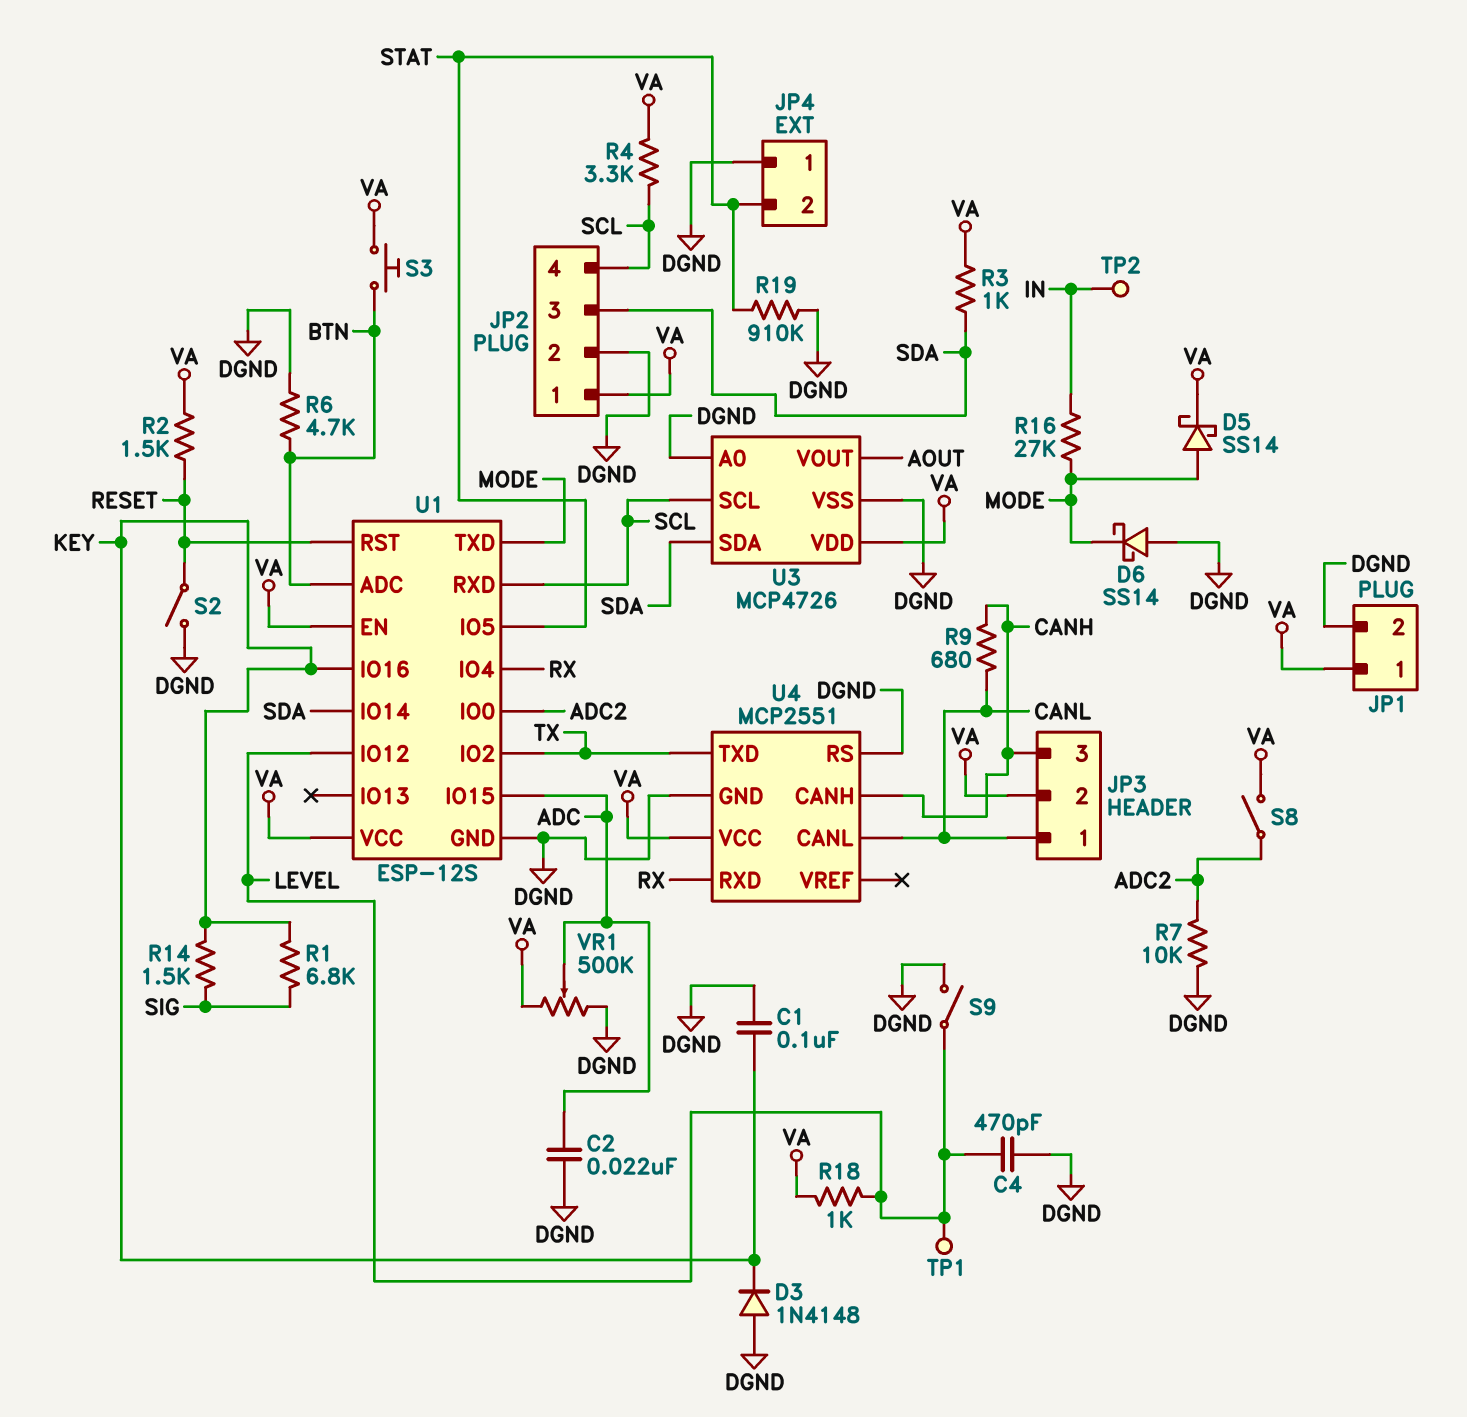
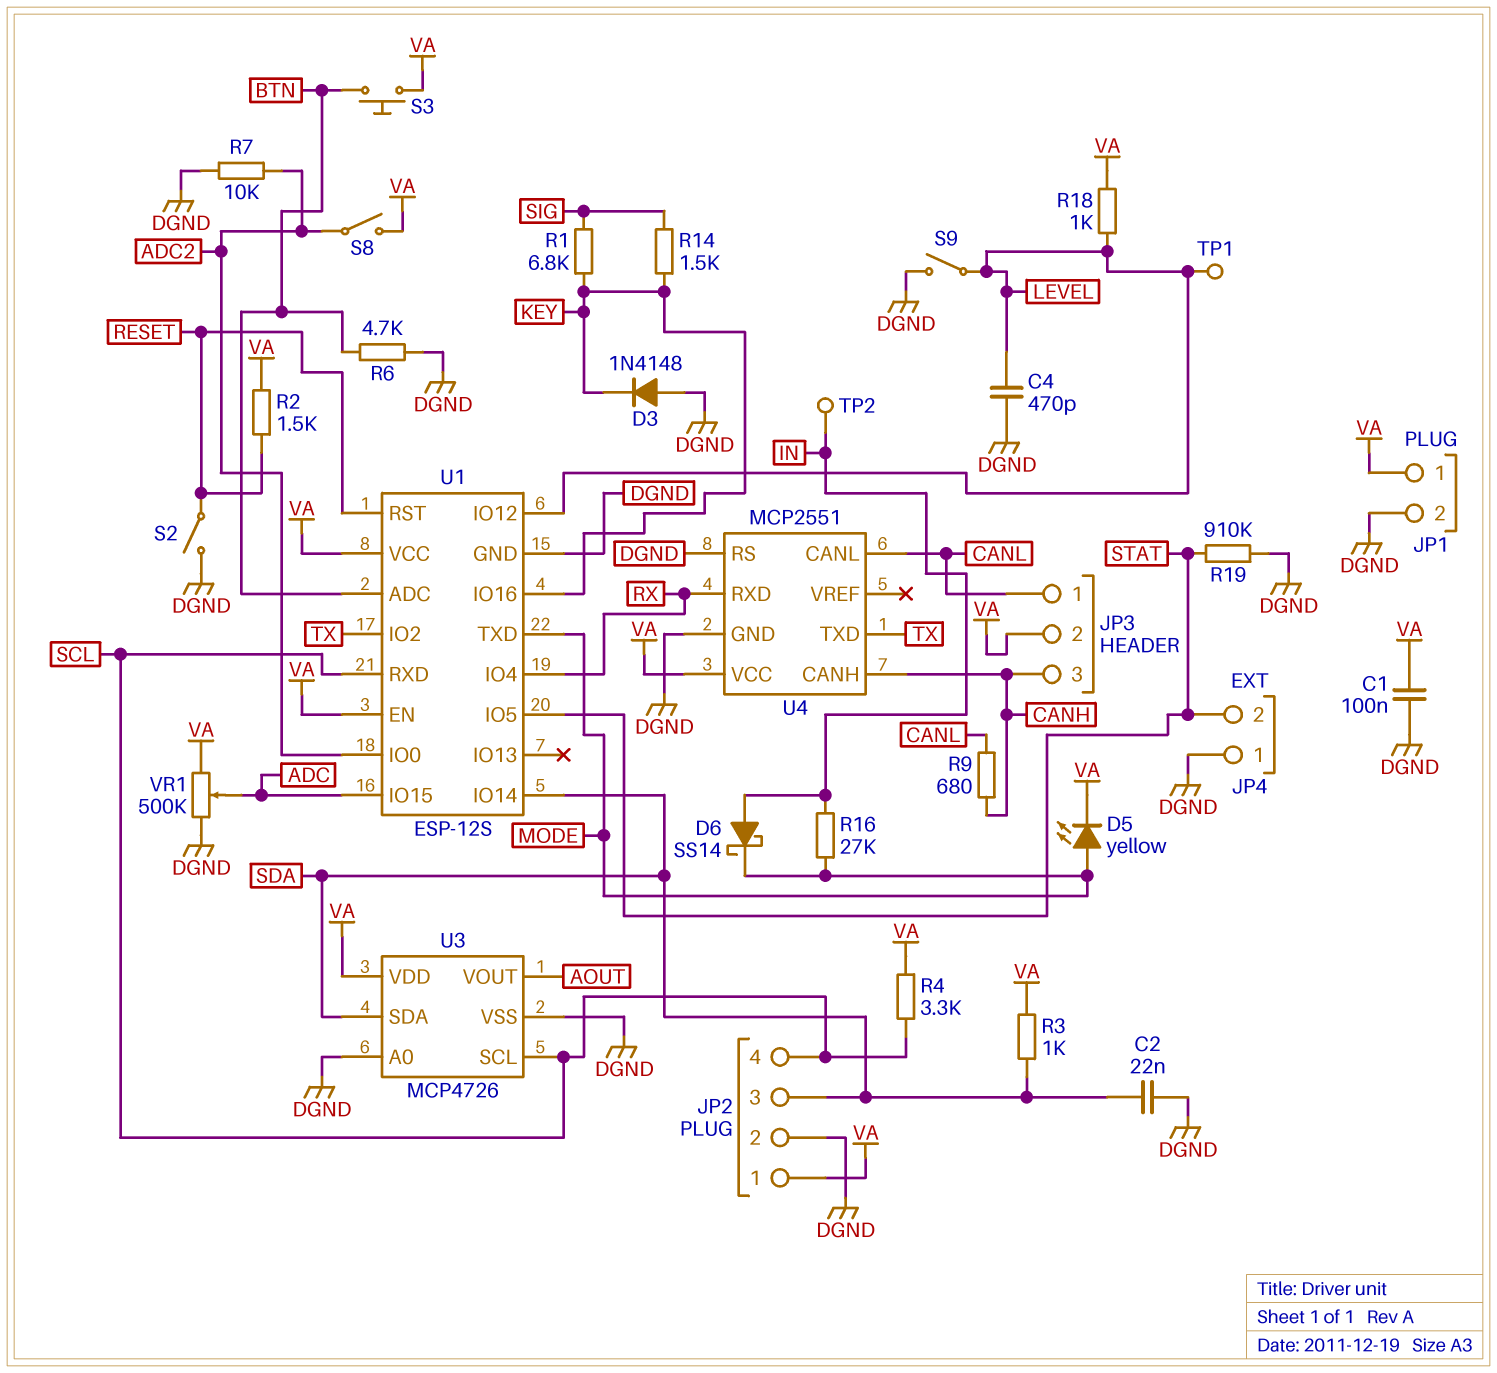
C1: 100nF (DGND, KEY) -> 100nF (DGND, VA)
C2: 22nF (ADC, DGND) -> 22nF (DGND, SDA)
D5: schottky SS14 (A MODE, K VA) -> LED yellow (A MODE, K VA)
D6: schottky SS14 (A DGND, K MODE) -> schottky SS14 (A IN, K MODE)

